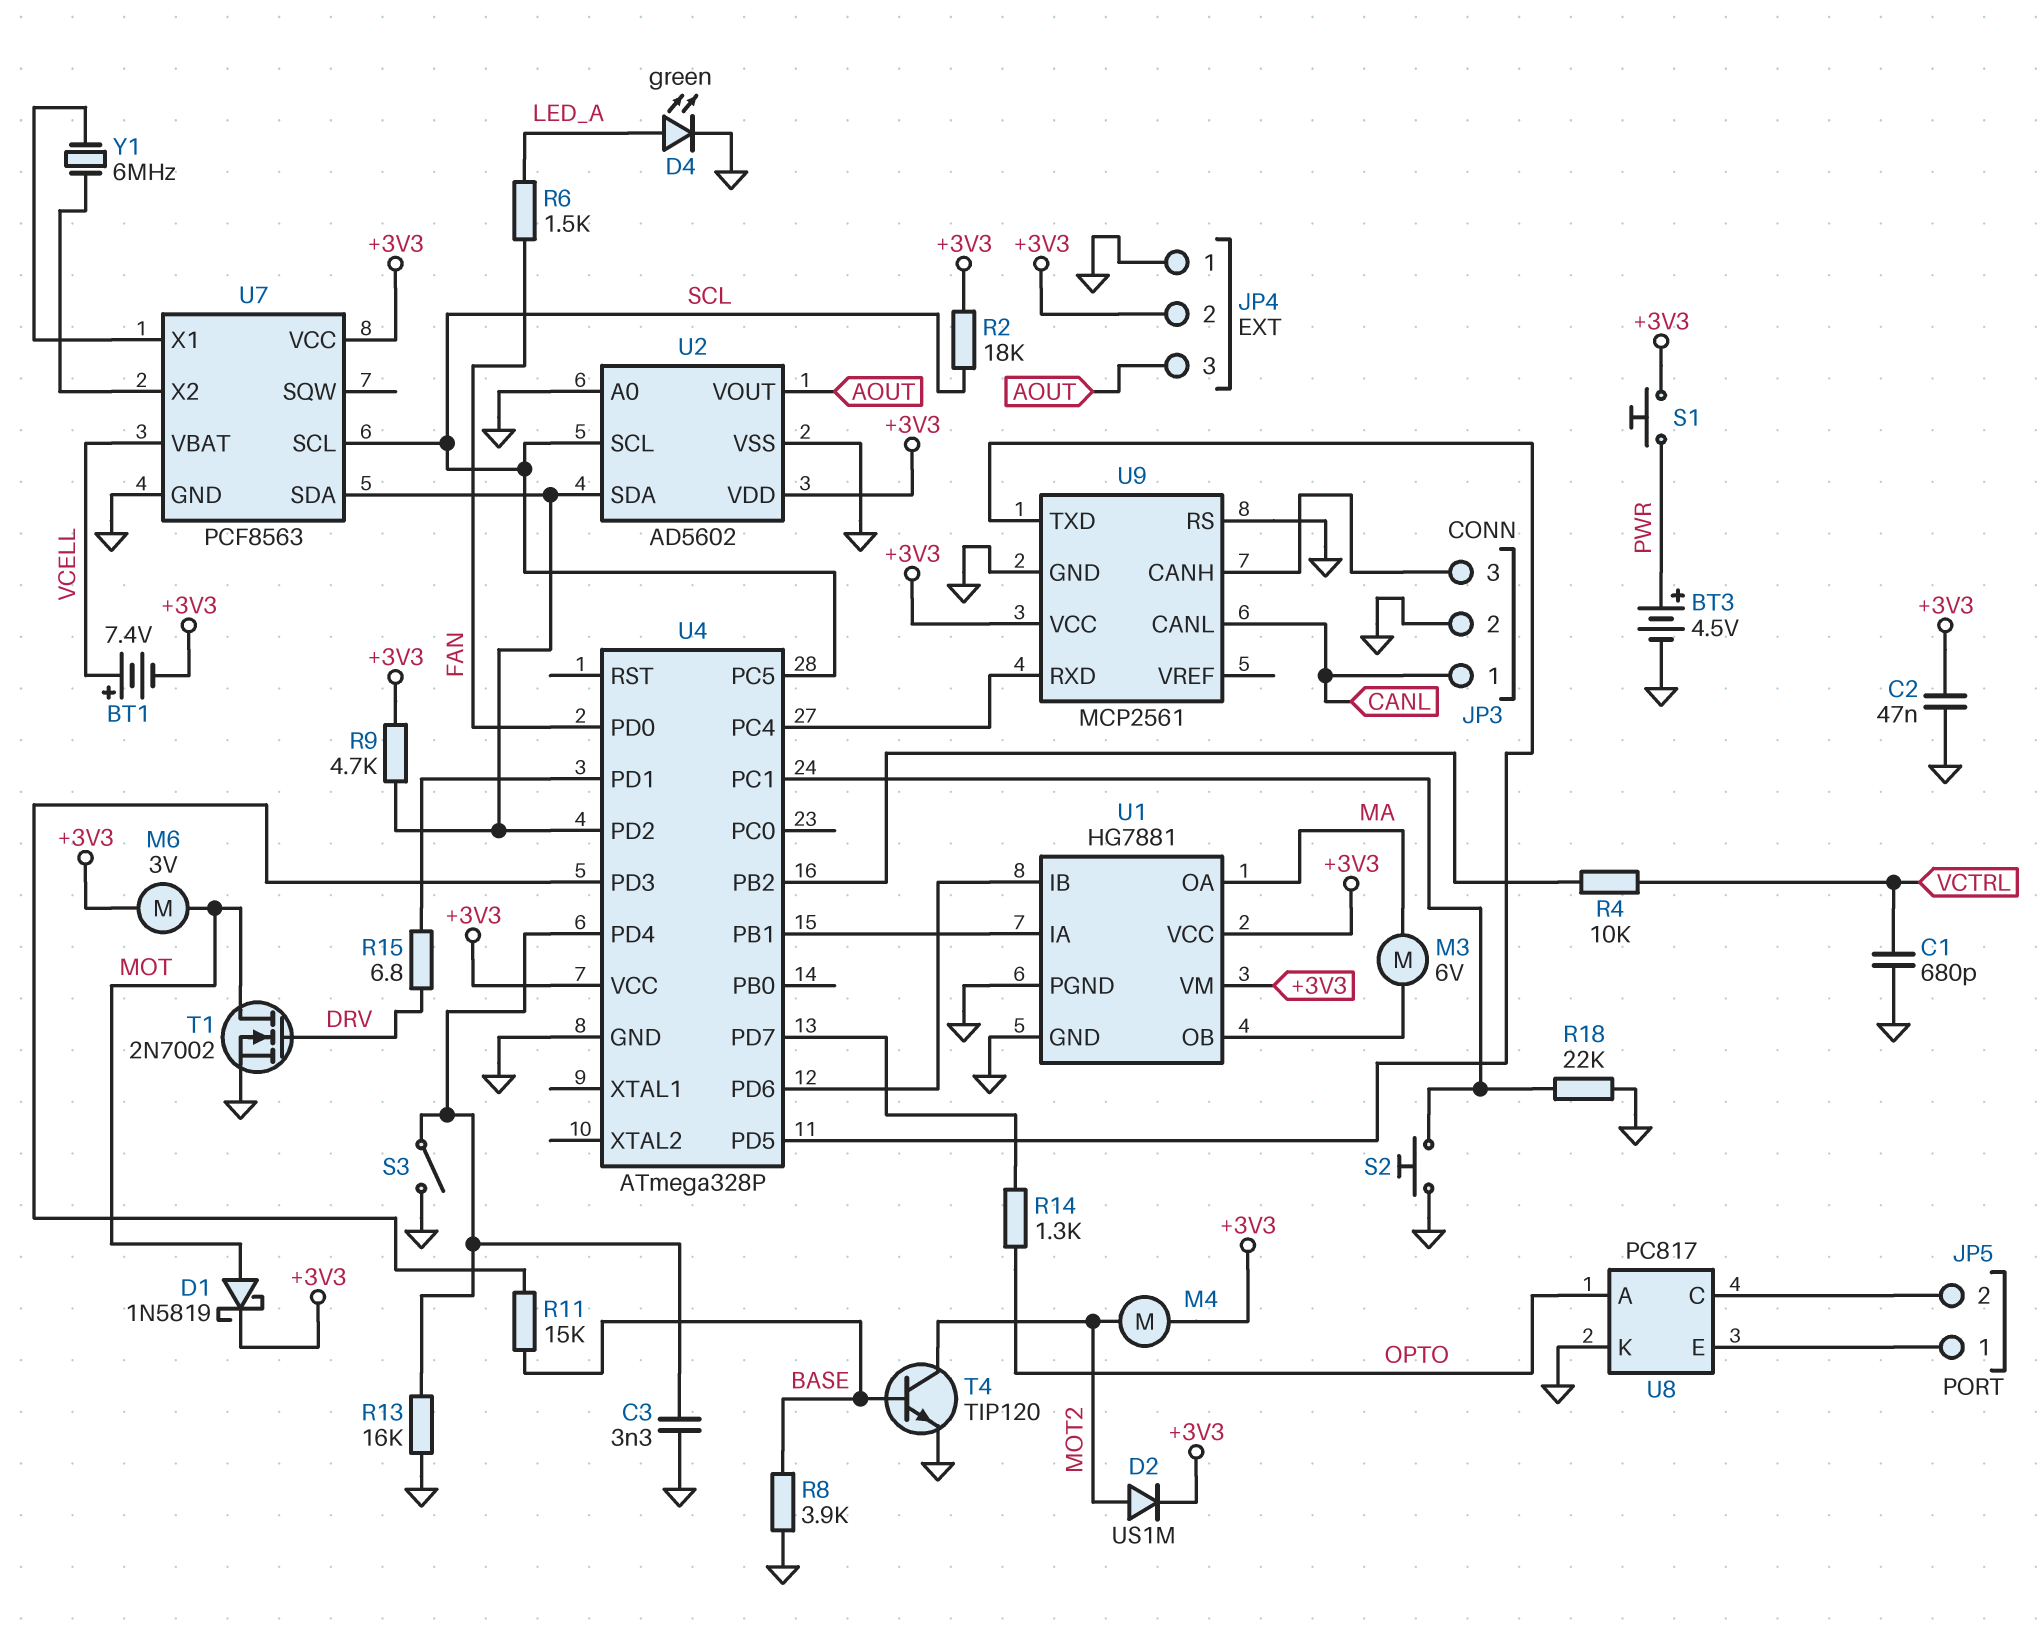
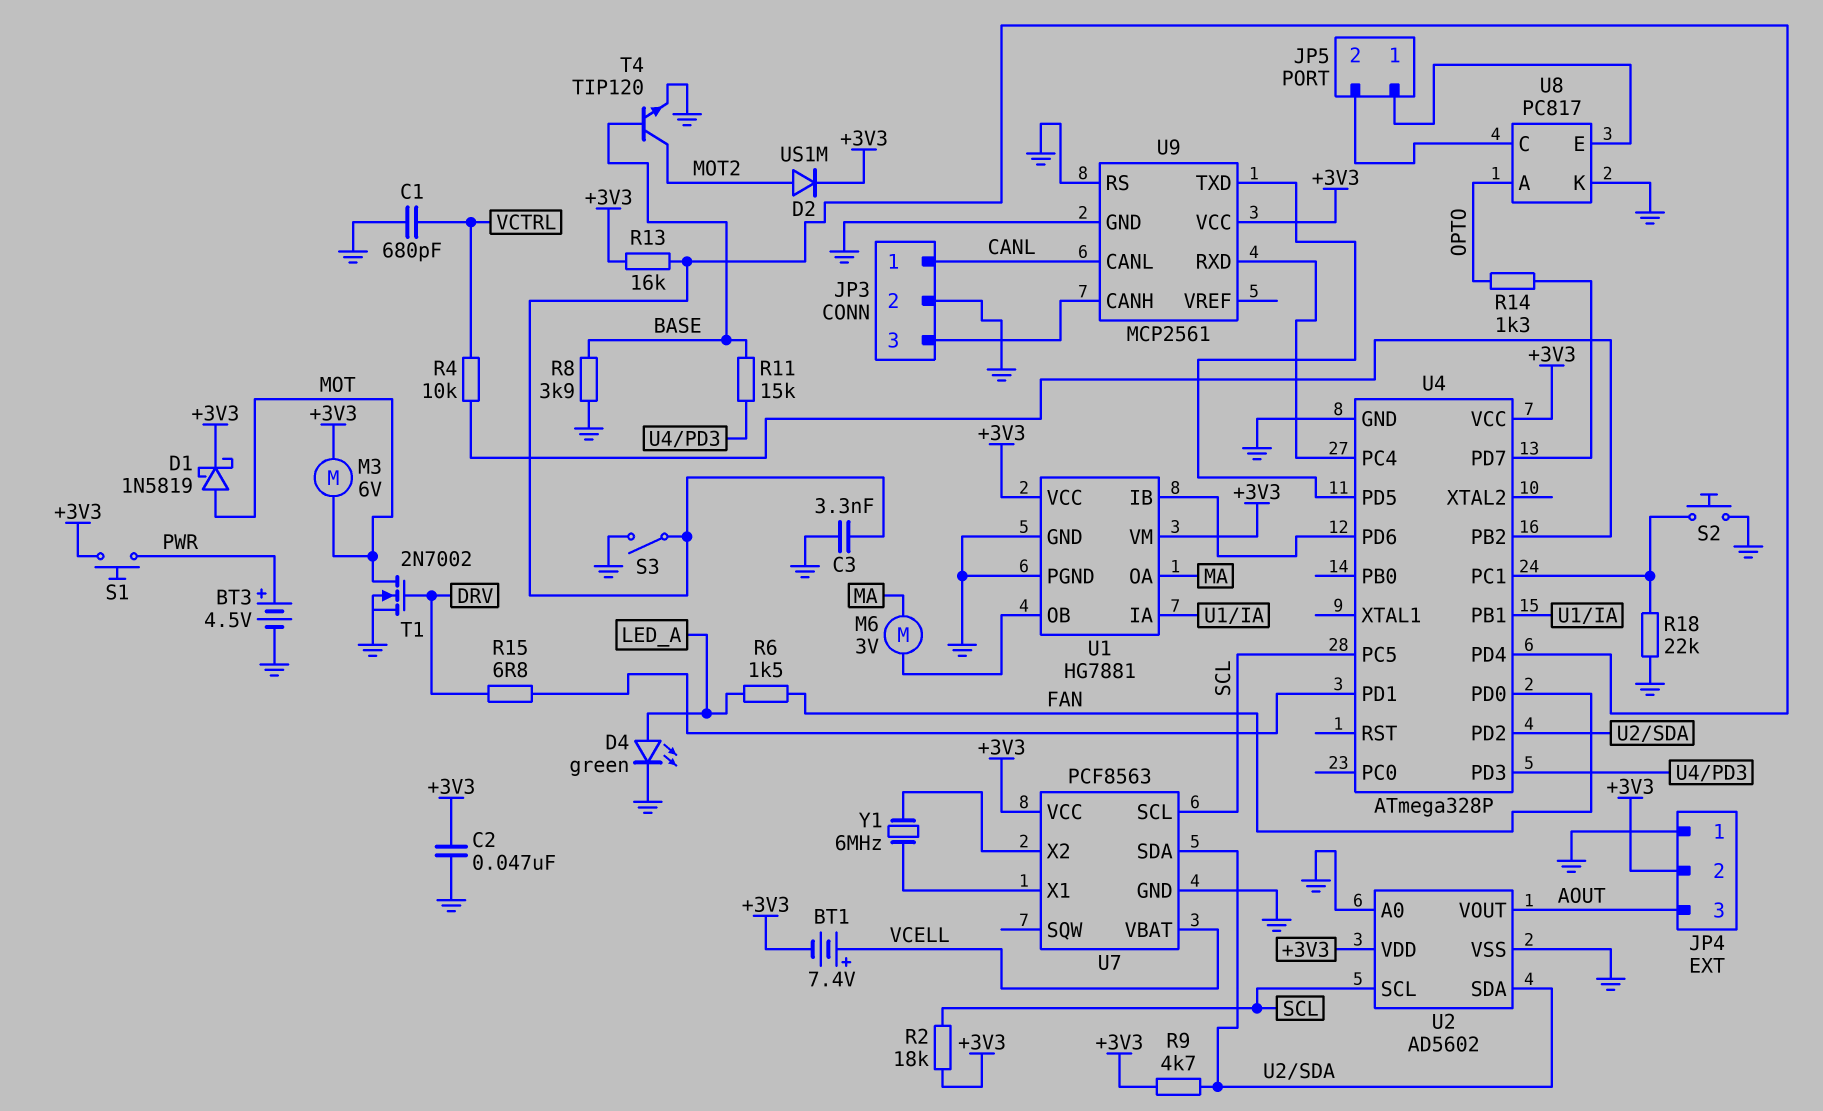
M3: motor 6V (MA, U1/OB) -> motor 6V (+3V3, MOT)
M4: motor (+3V3, MOT2) -> none
M6: motor 3V (+3V3, MOT) -> motor 3V (MA, U1/OB)
R13: 16k (GND, U4/PD4) -> 16k (+3V3, U4/PD4)

